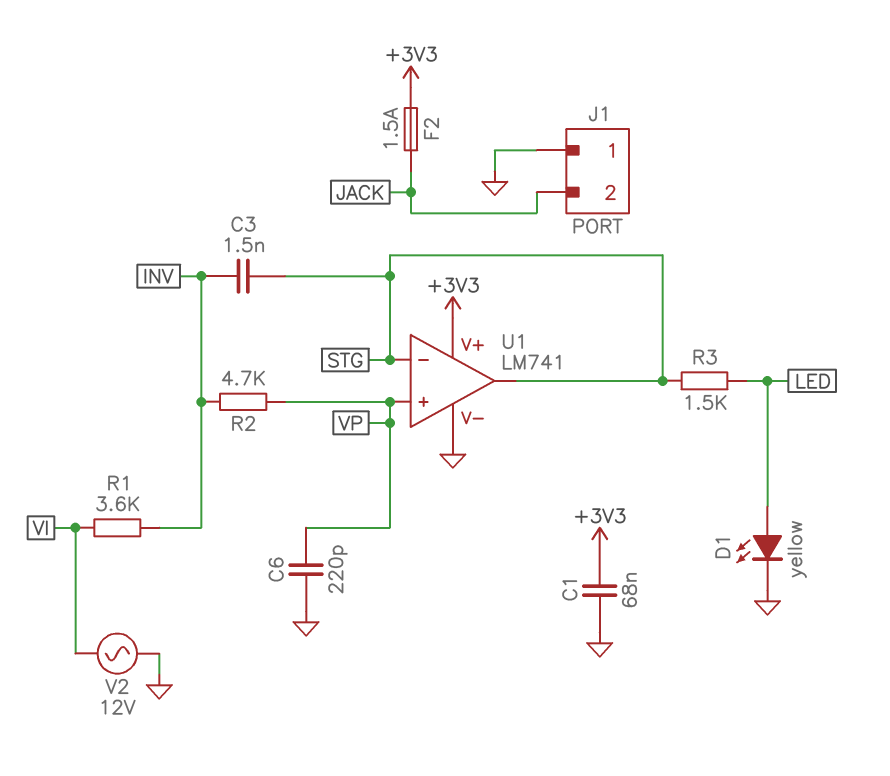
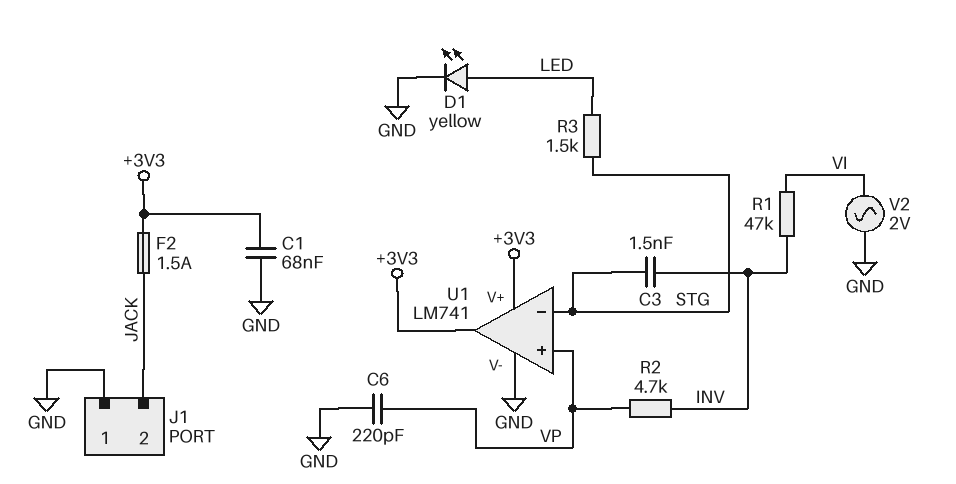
R1: 3.6k (INV, VI) -> 47k (INV, VI)
U1 pin out: STG -> +3V3
V2: AC 12V (GND, VI) -> AC 2V (GND, VI)

